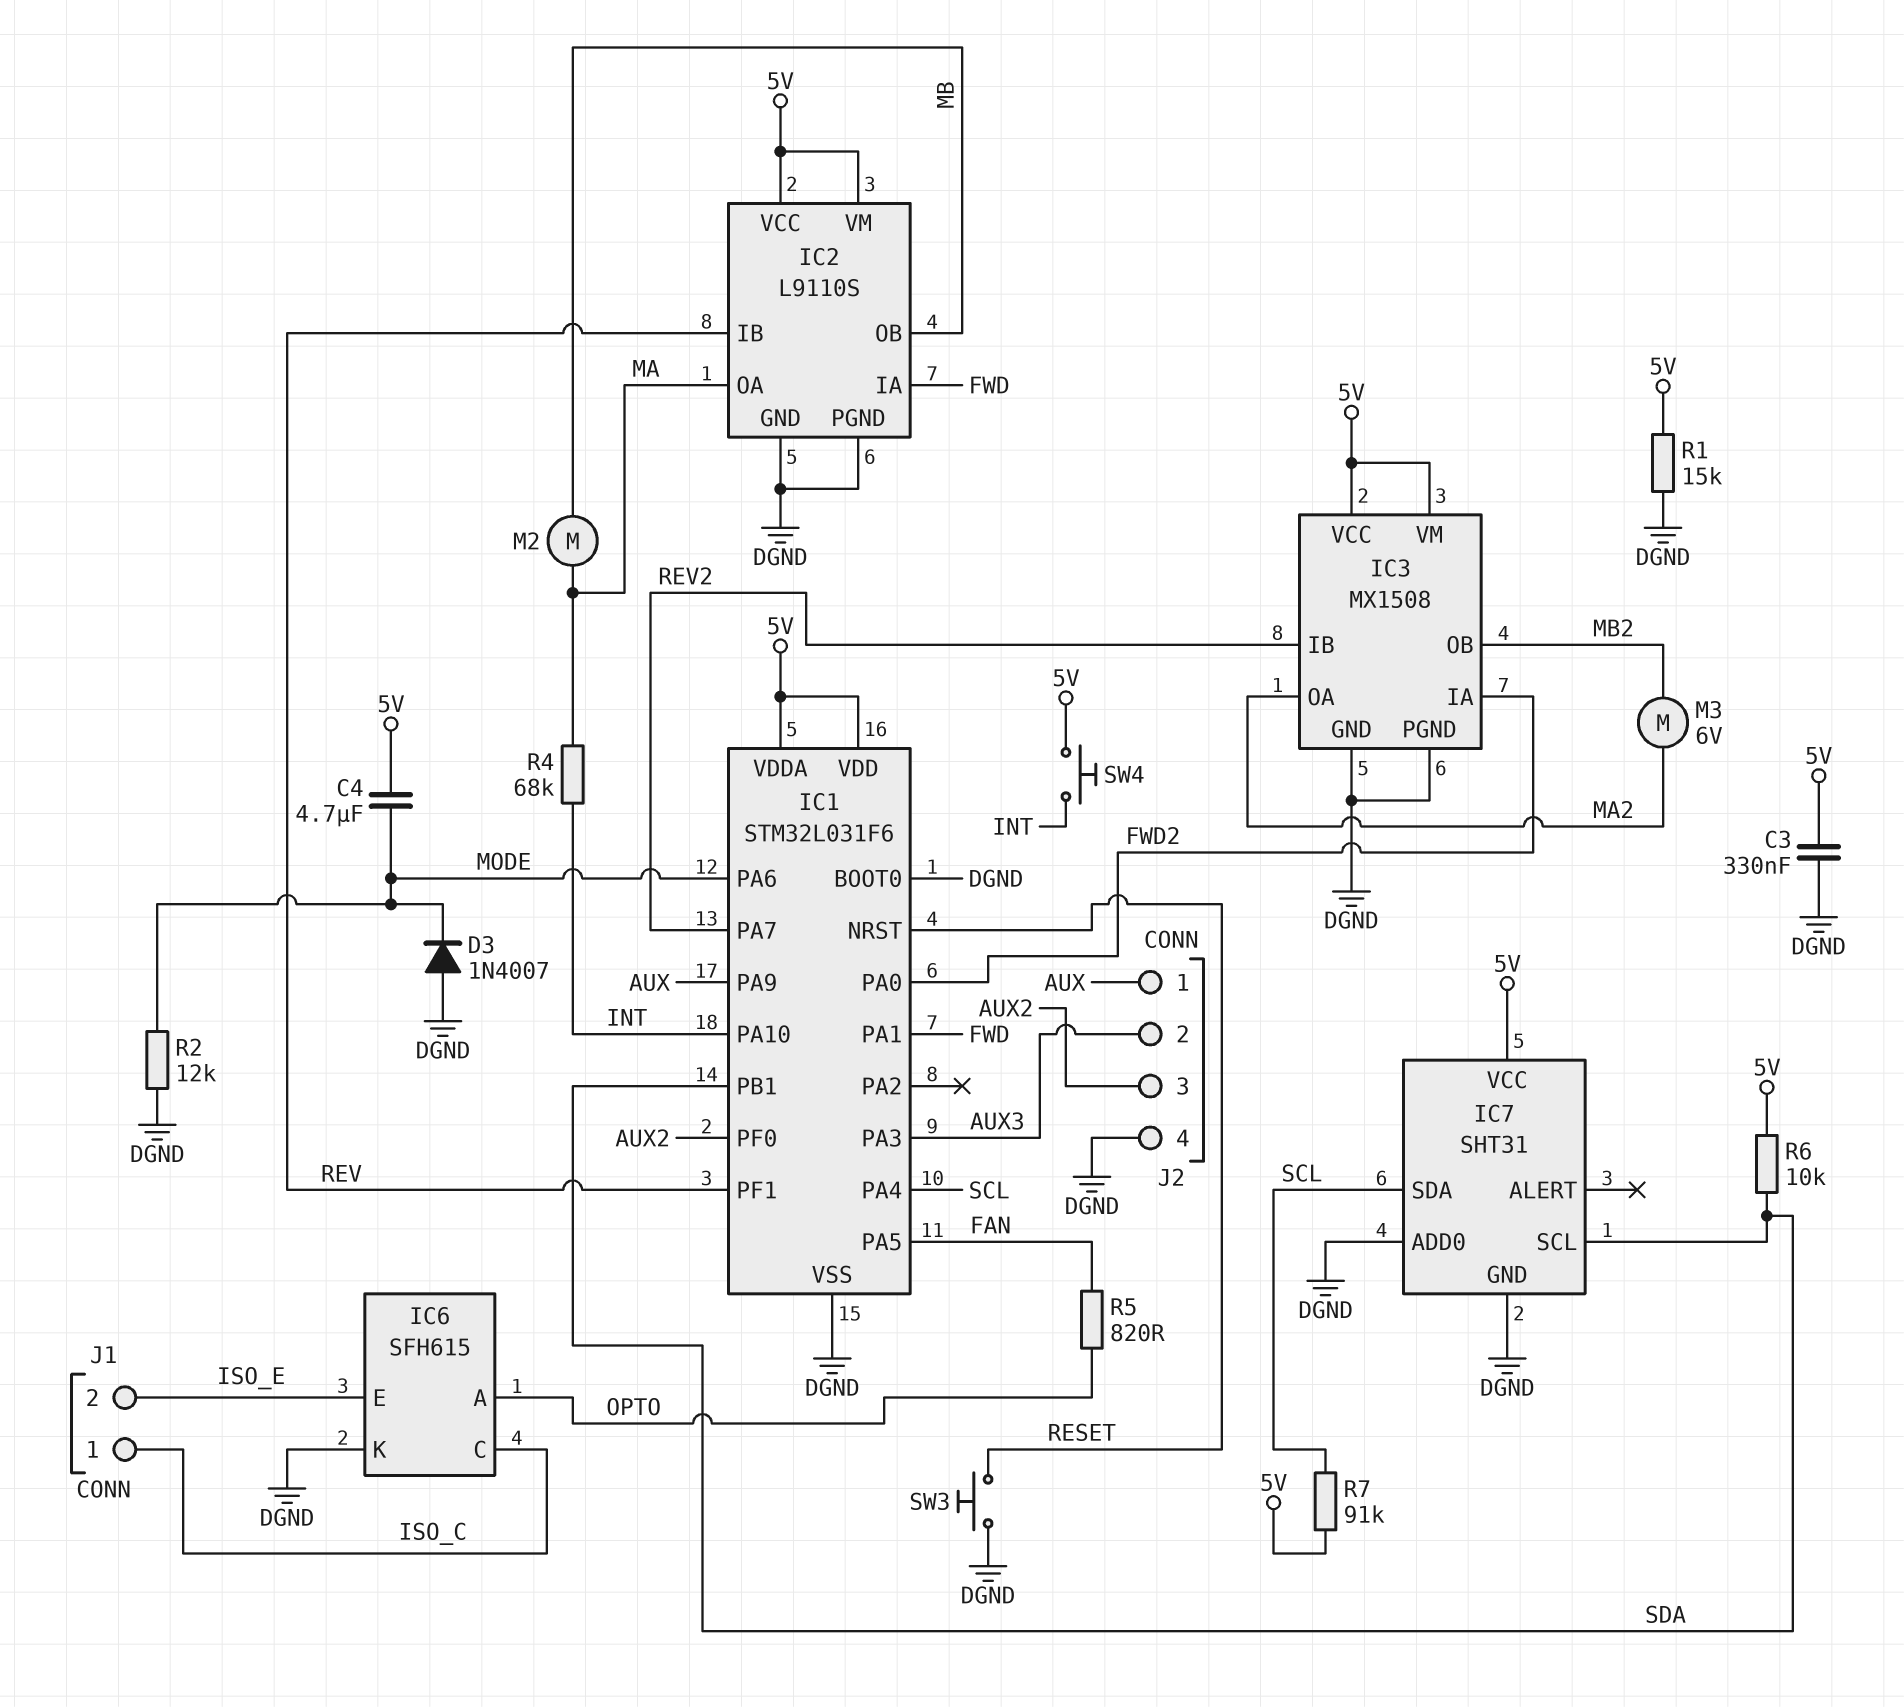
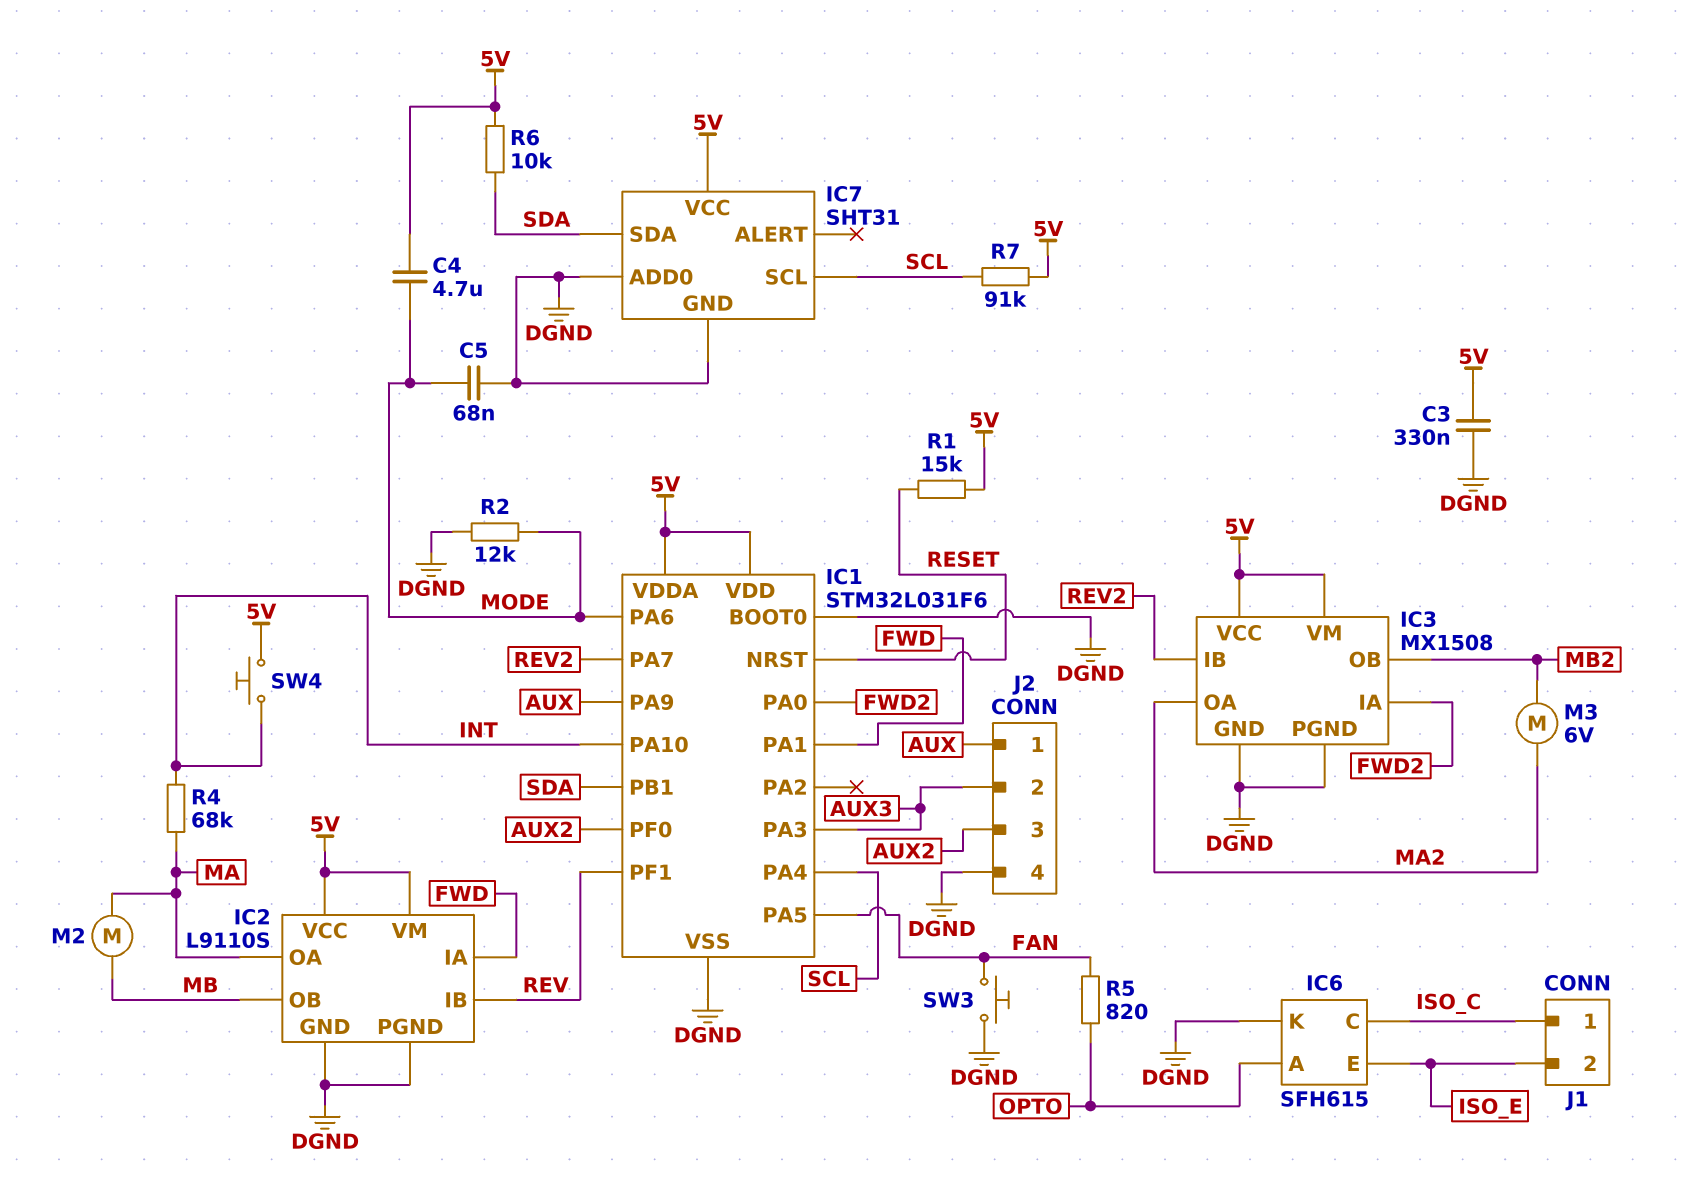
C5: none -> 68nF (DGND, MODE)
D3: diode 1N4007 (A DGND, K MODE) -> none
IC7 pin SCL: SDA -> SCL
IC7 pin SDA: SCL -> SDA
R1: 15k (5V, DGND) -> 15k (5V, RESET)
SW3: button (DGND, RESET) -> button (DGND, FAN)

